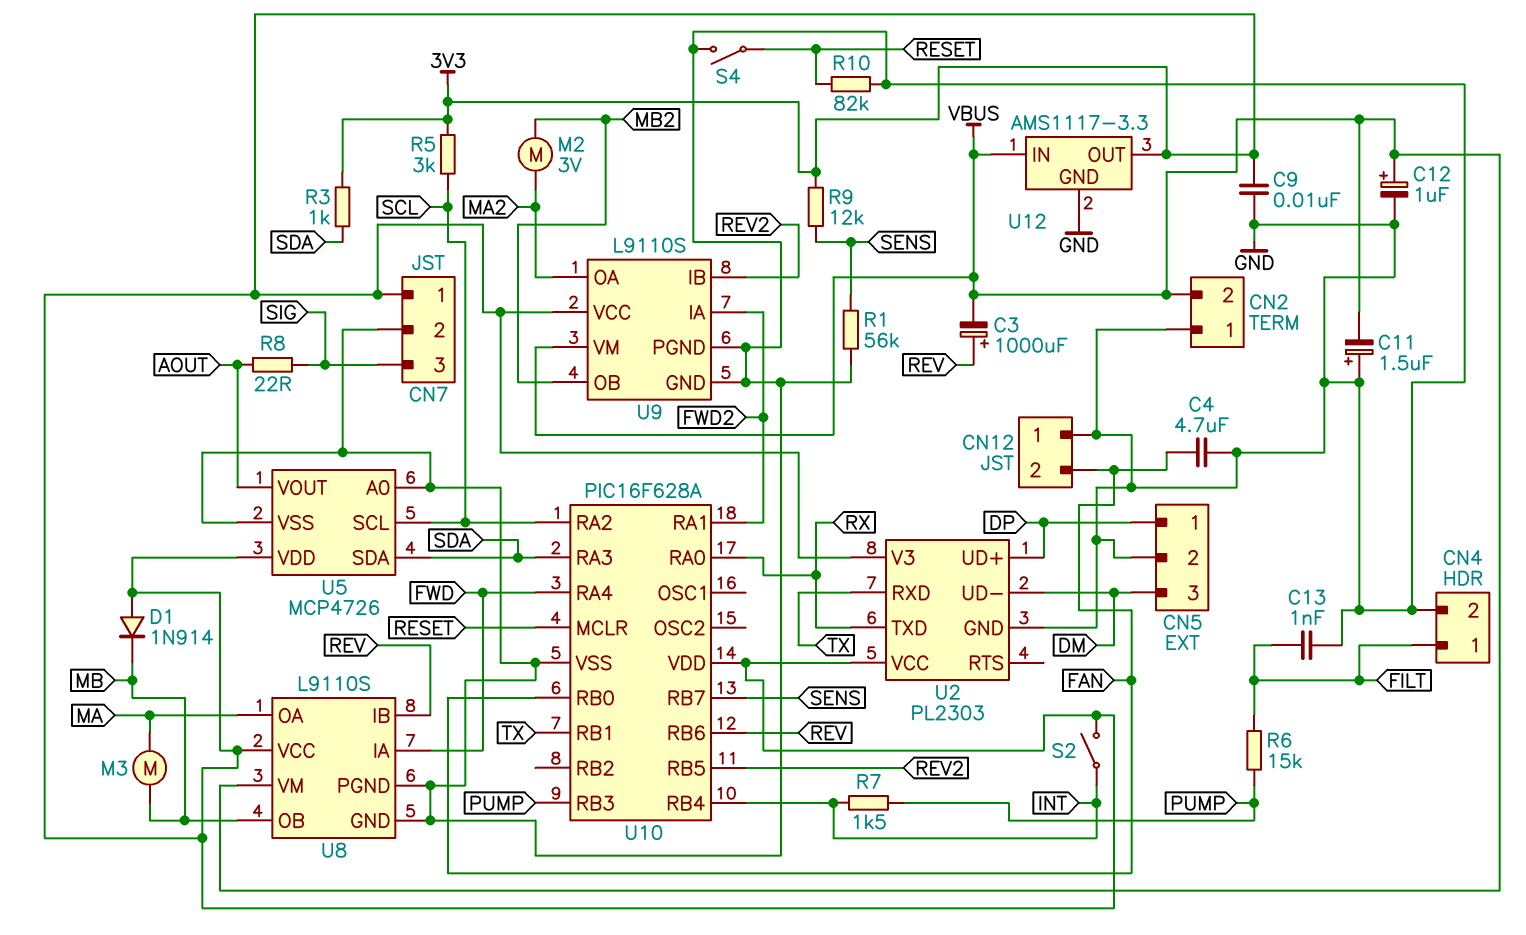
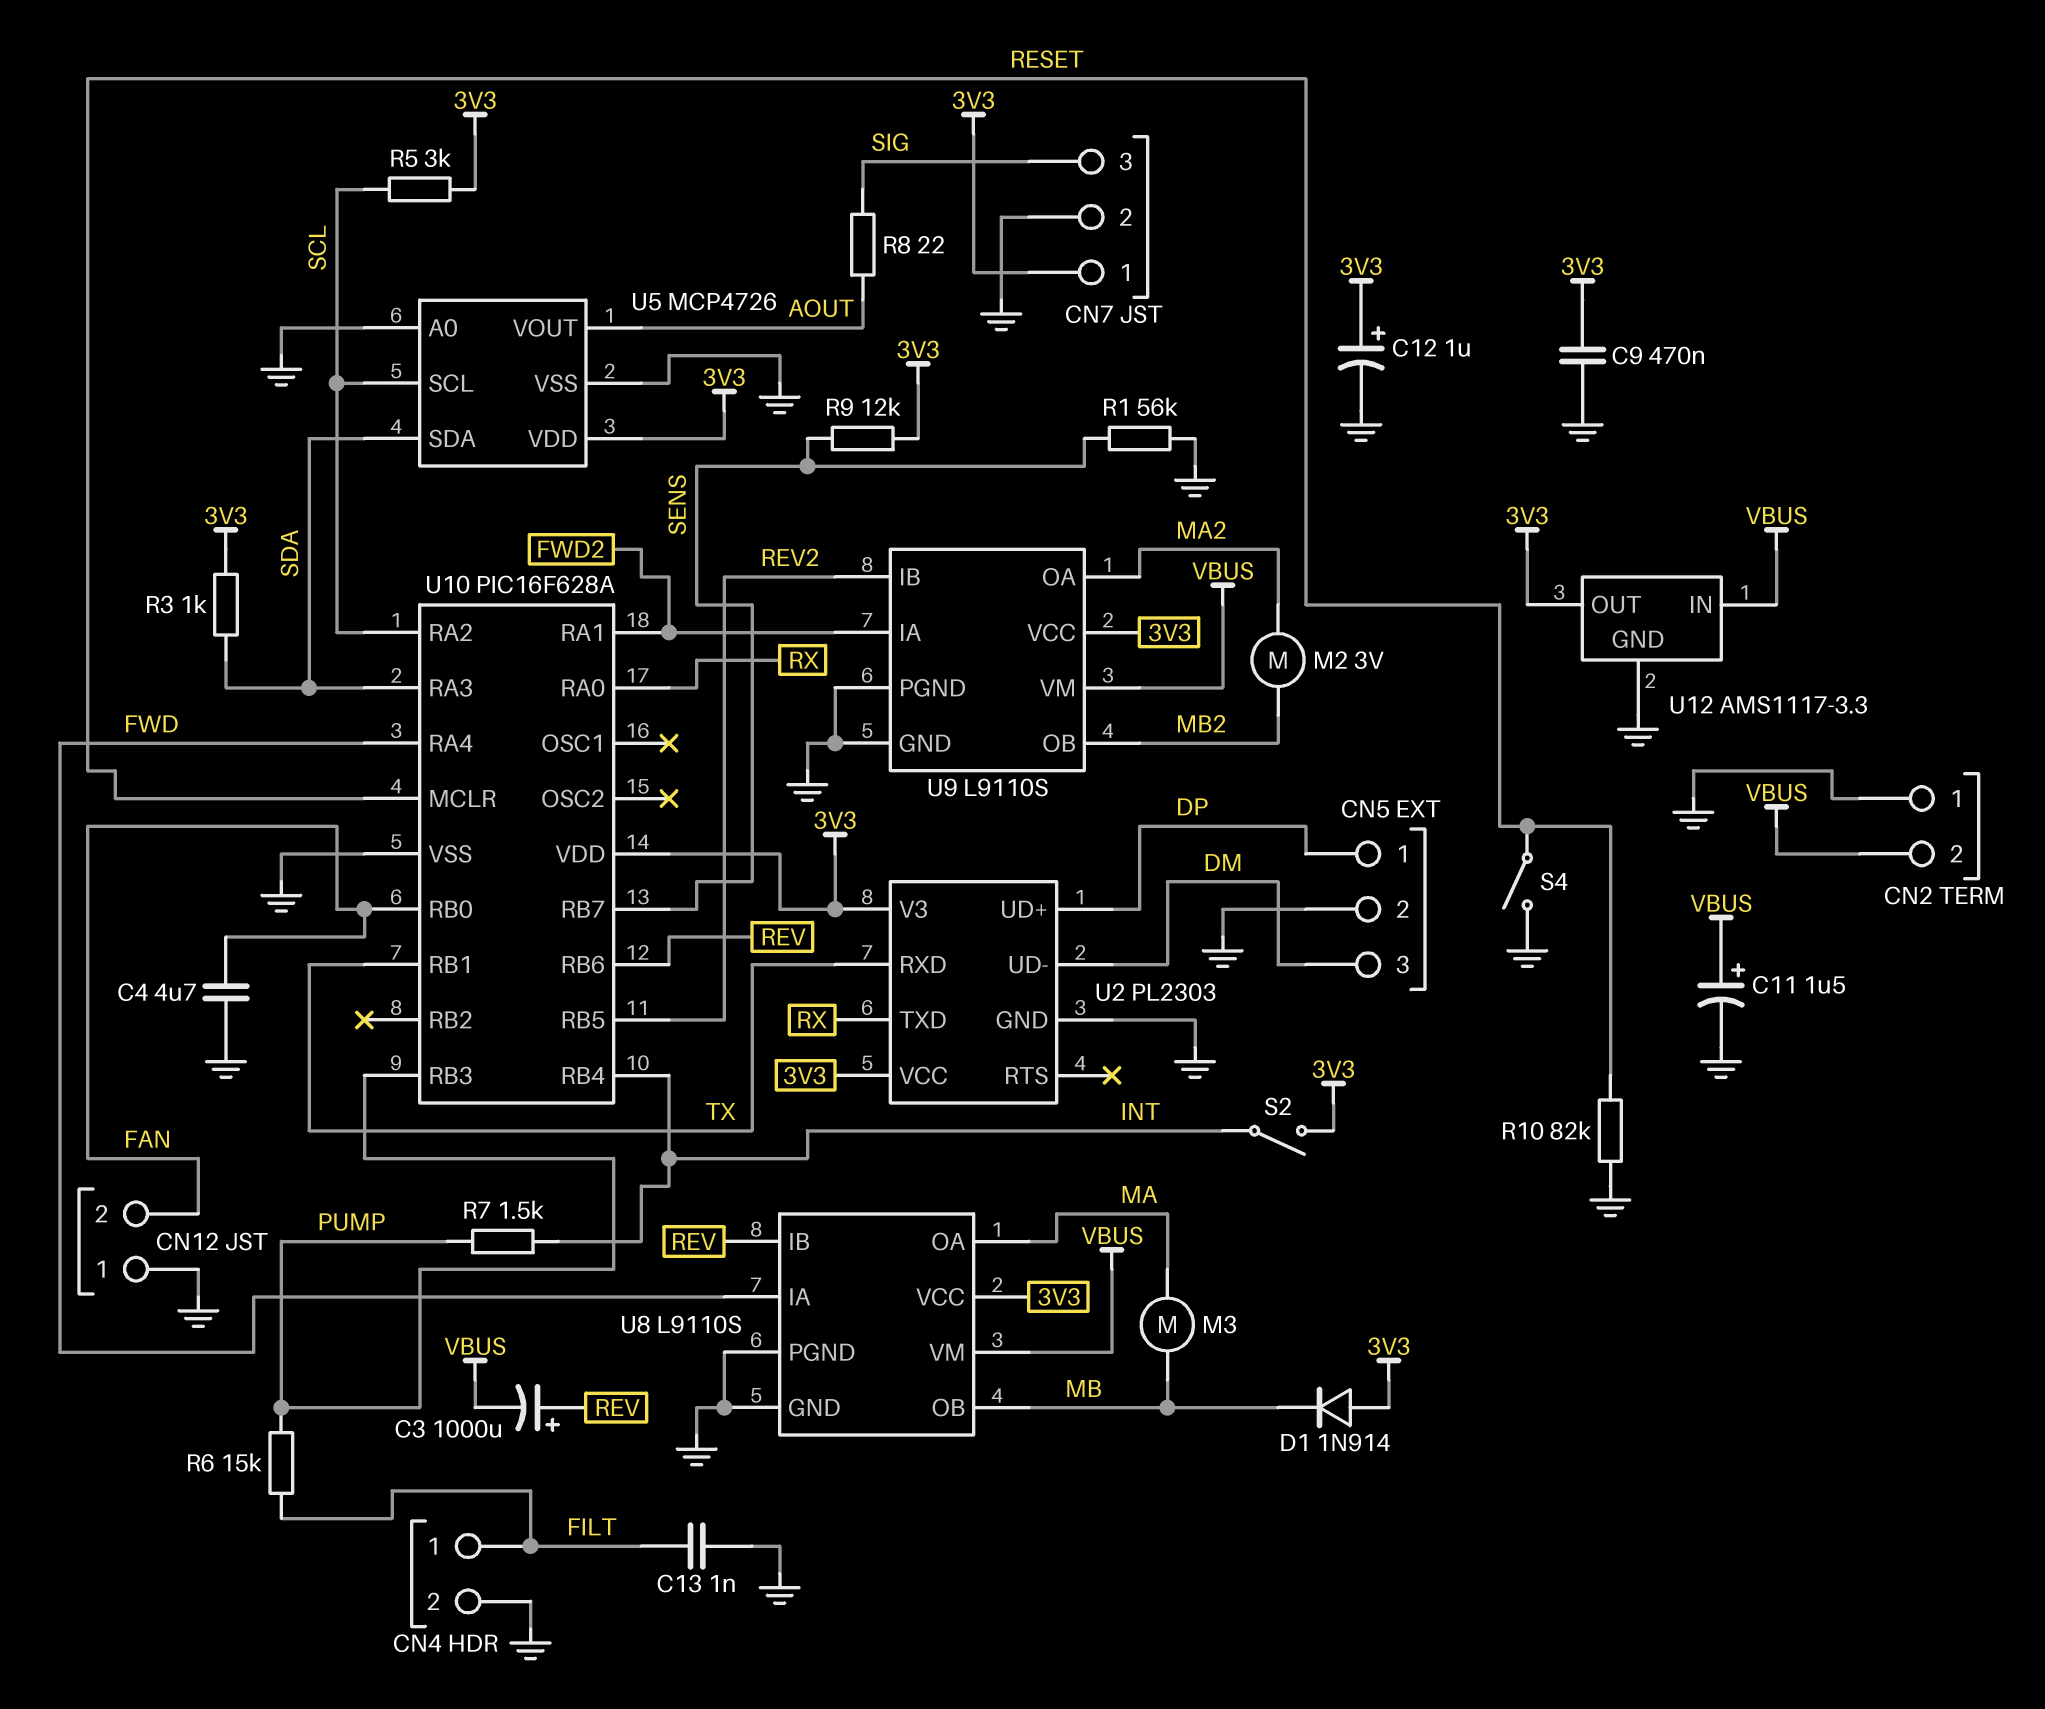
C9: 10nF (3V3, GND) -> 470nF (3V3, GND)
C11: 1.5uF (plus GND, minus VBUS) -> 1.5uF (plus VBUS, minus GND)
C12: 1uF (plus VBUS, minus GND) -> 1uF (plus 3V3, minus GND)

